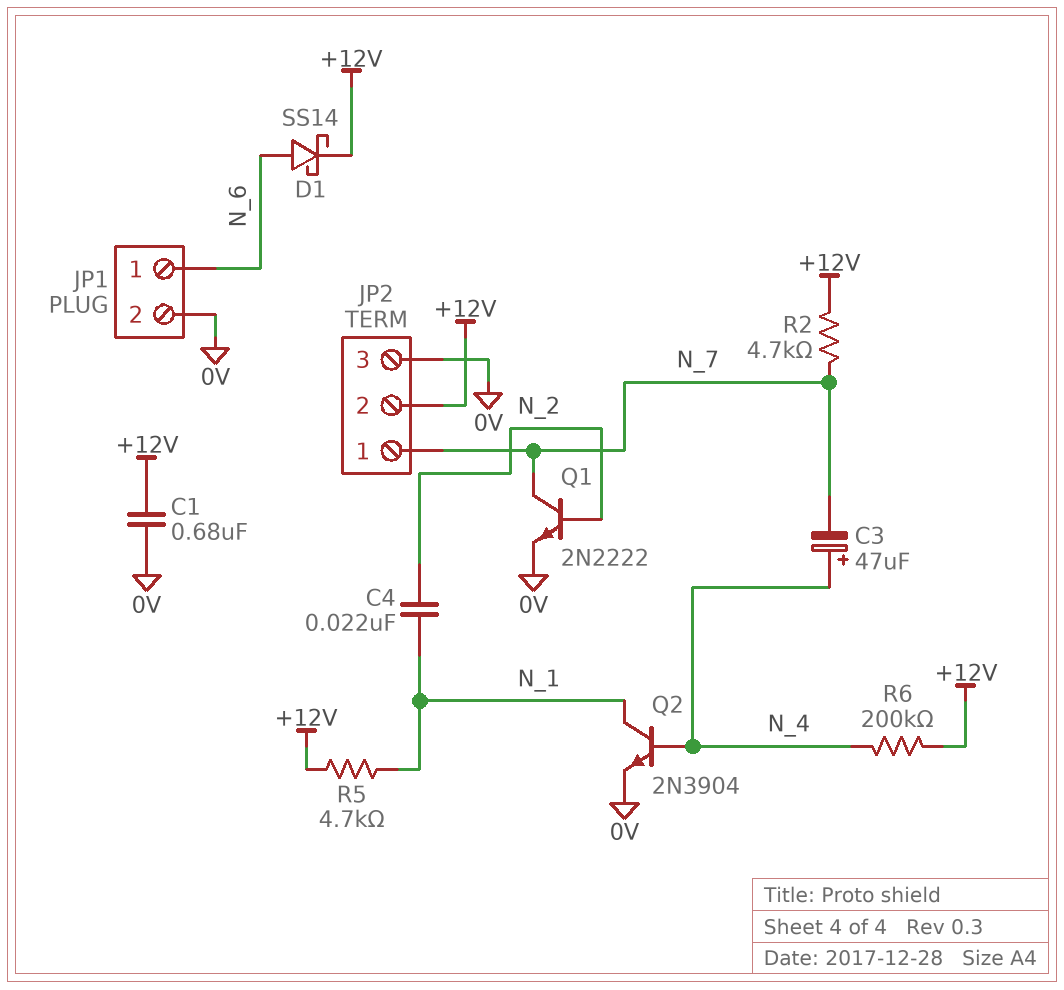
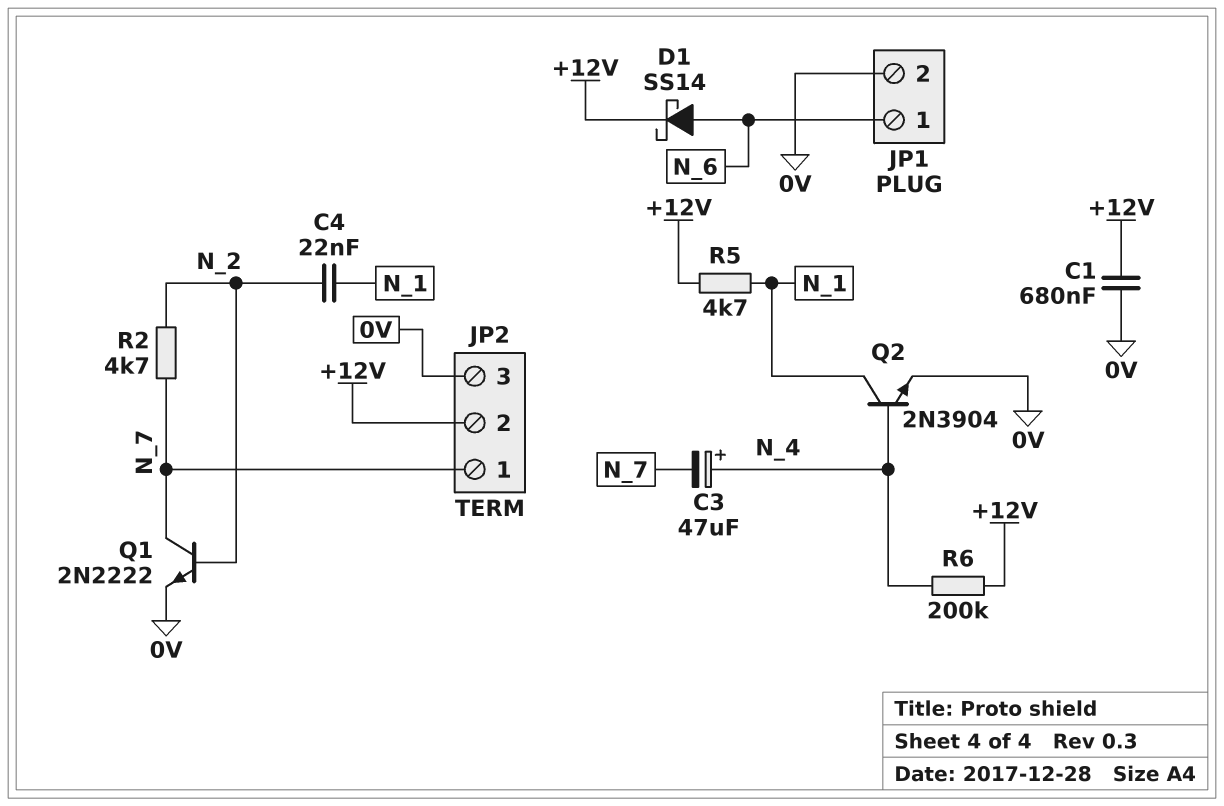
R2: 4.7k (+12V, N_7) -> 4.7k (N_2, N_7)

